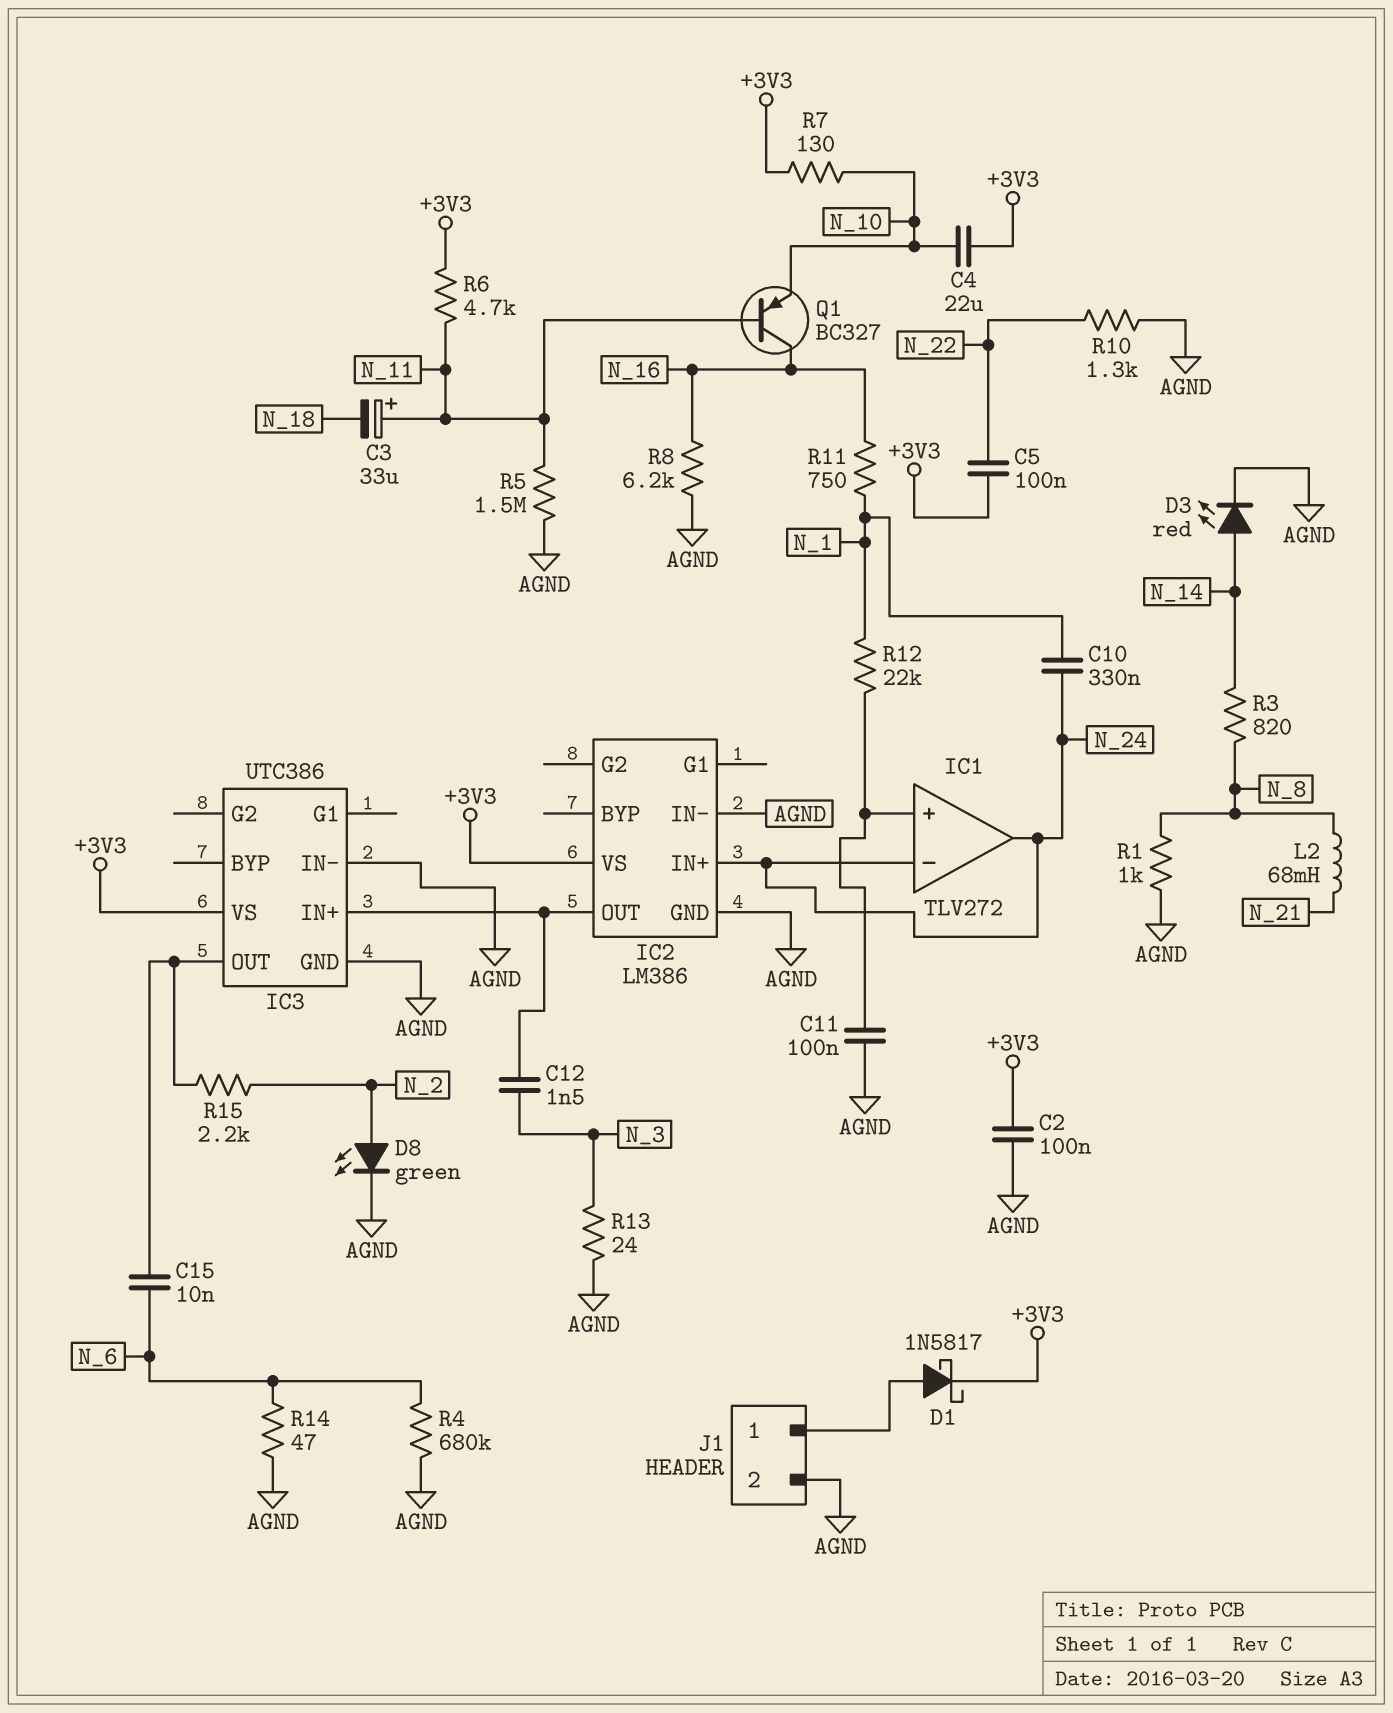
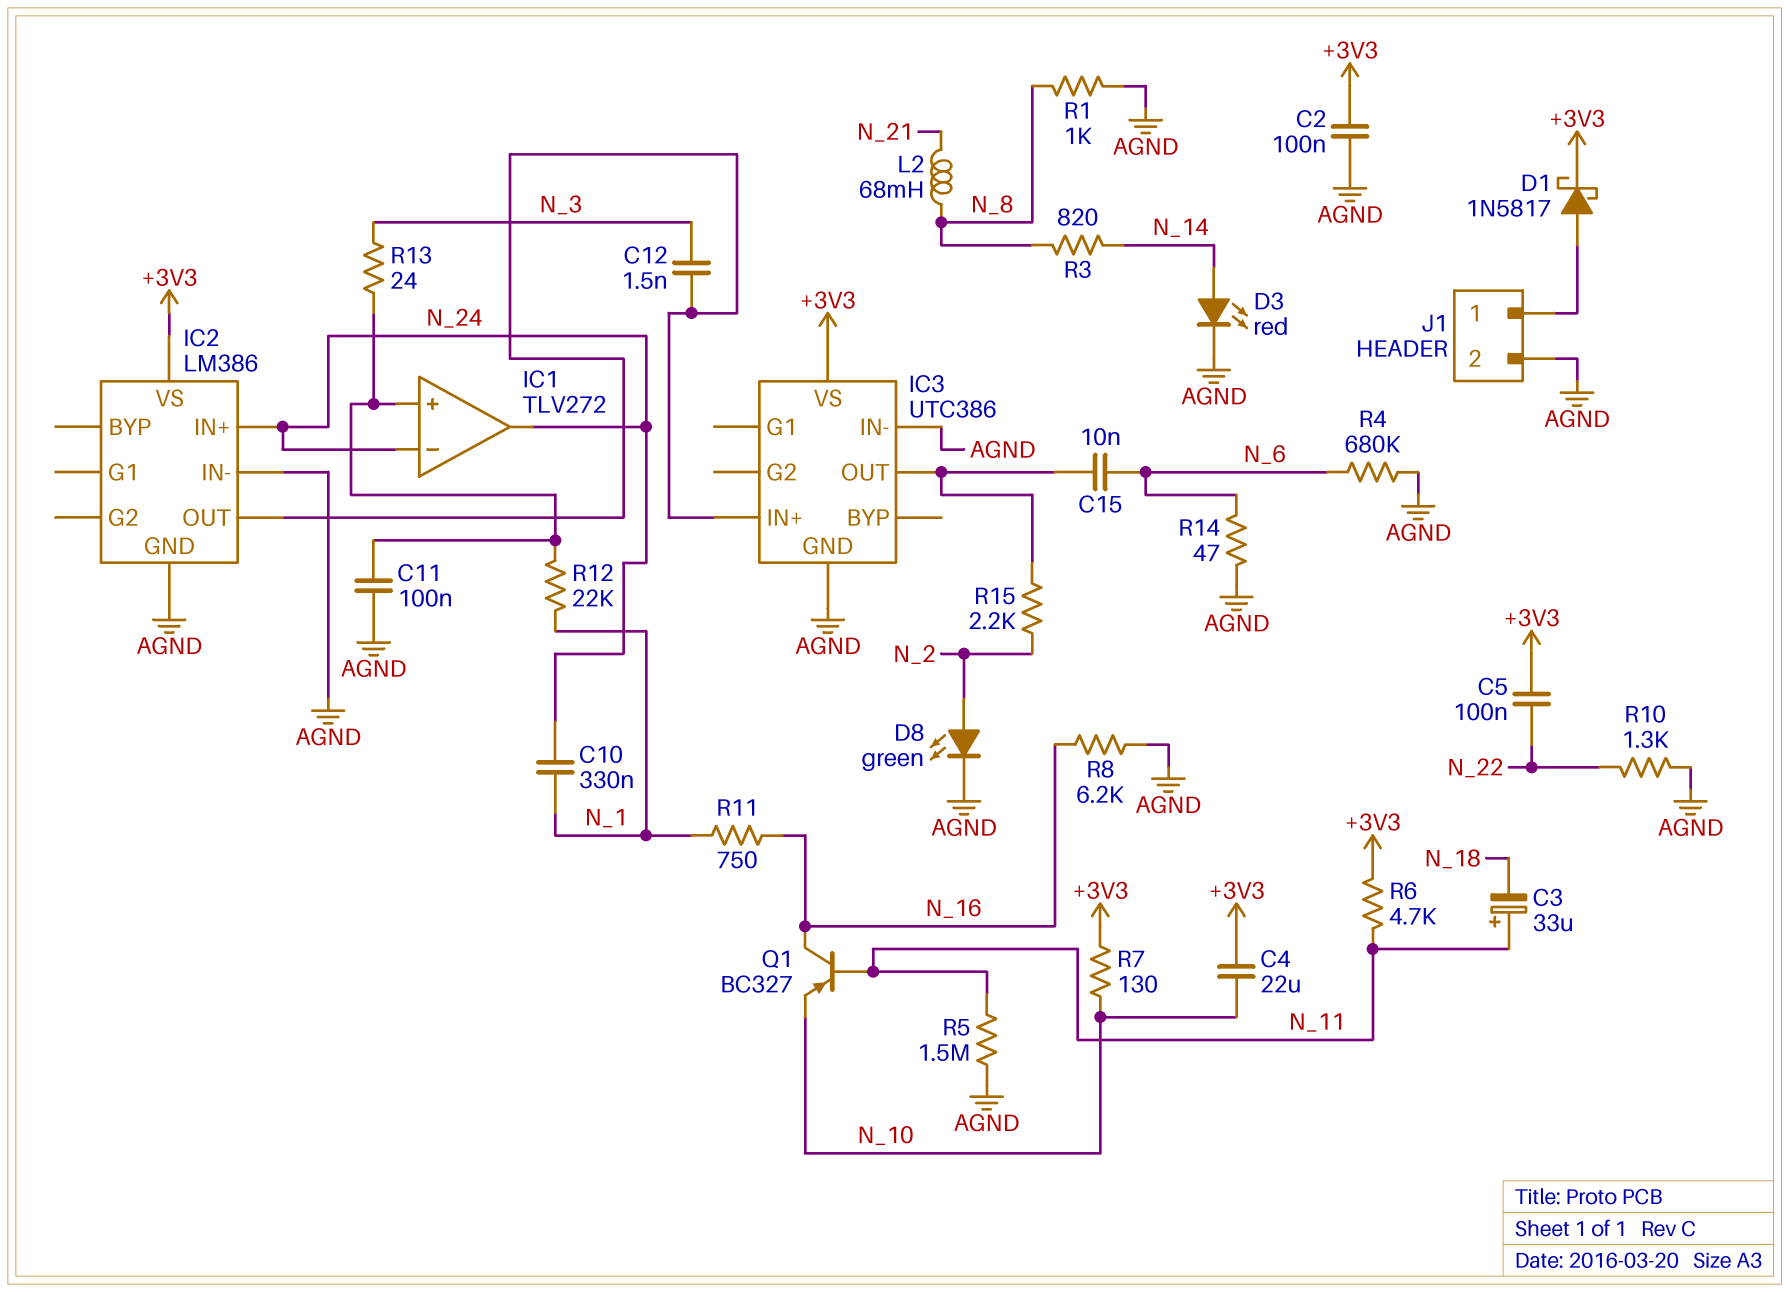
R13: 24 (AGND, N_3) -> 24 (IC1/in+, N_3)

